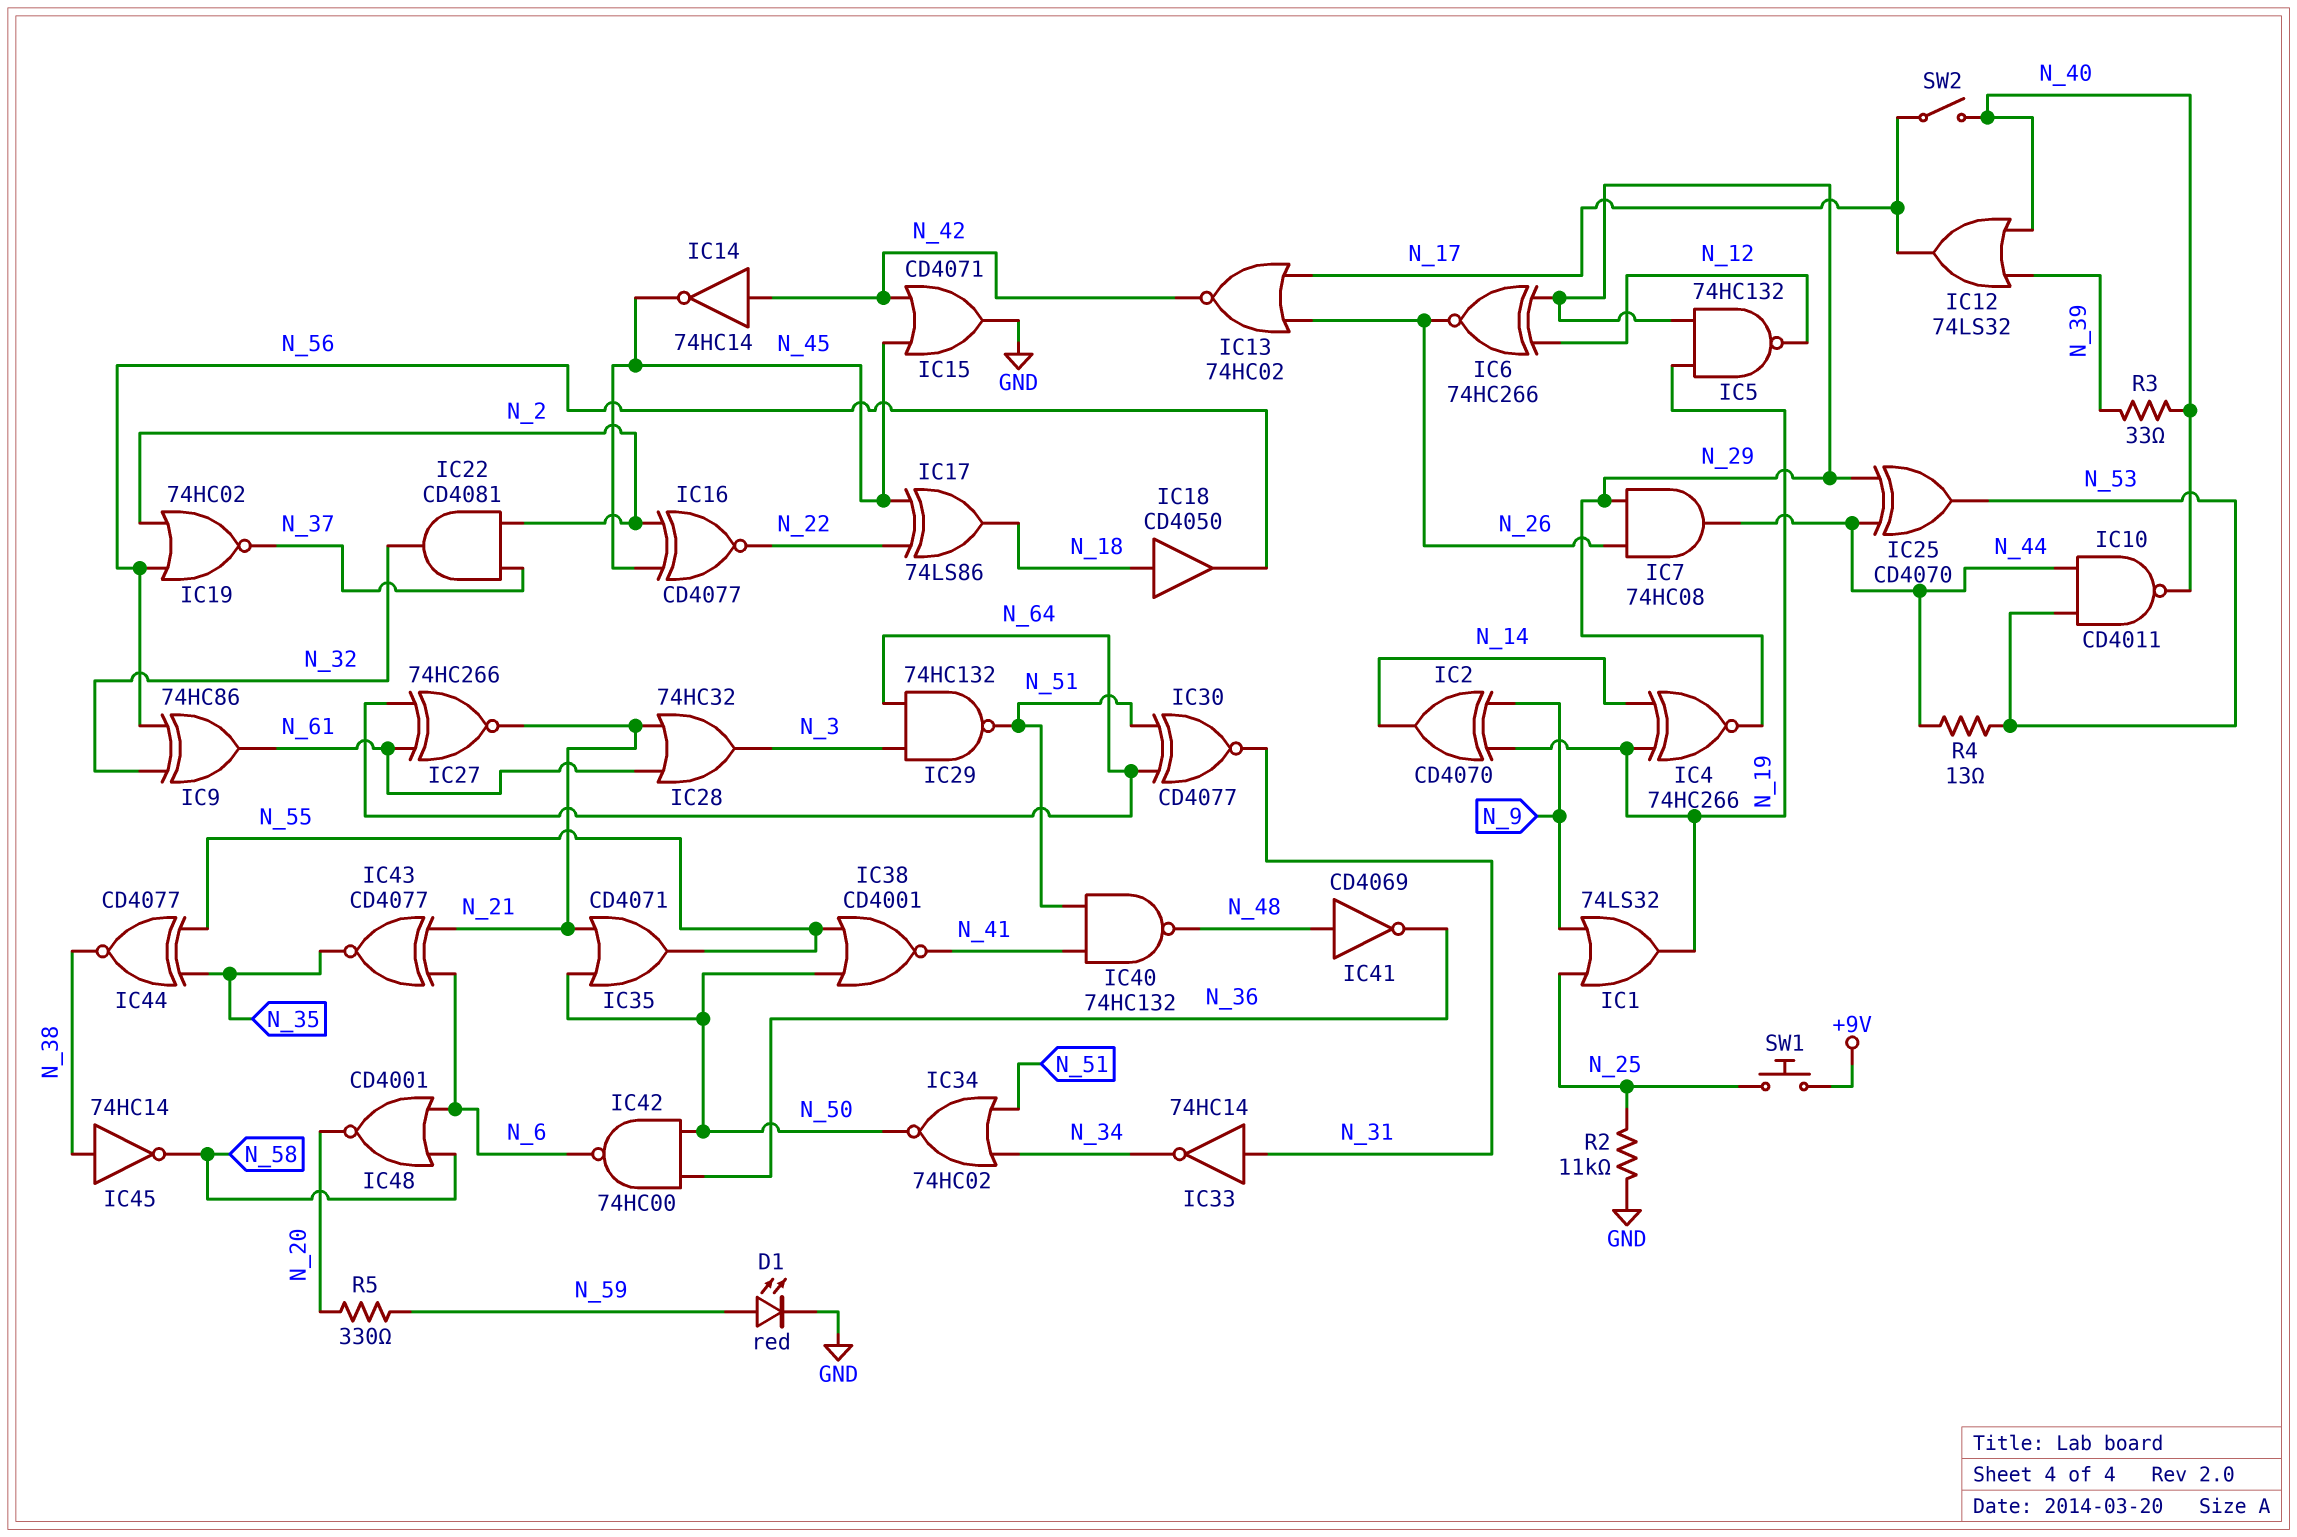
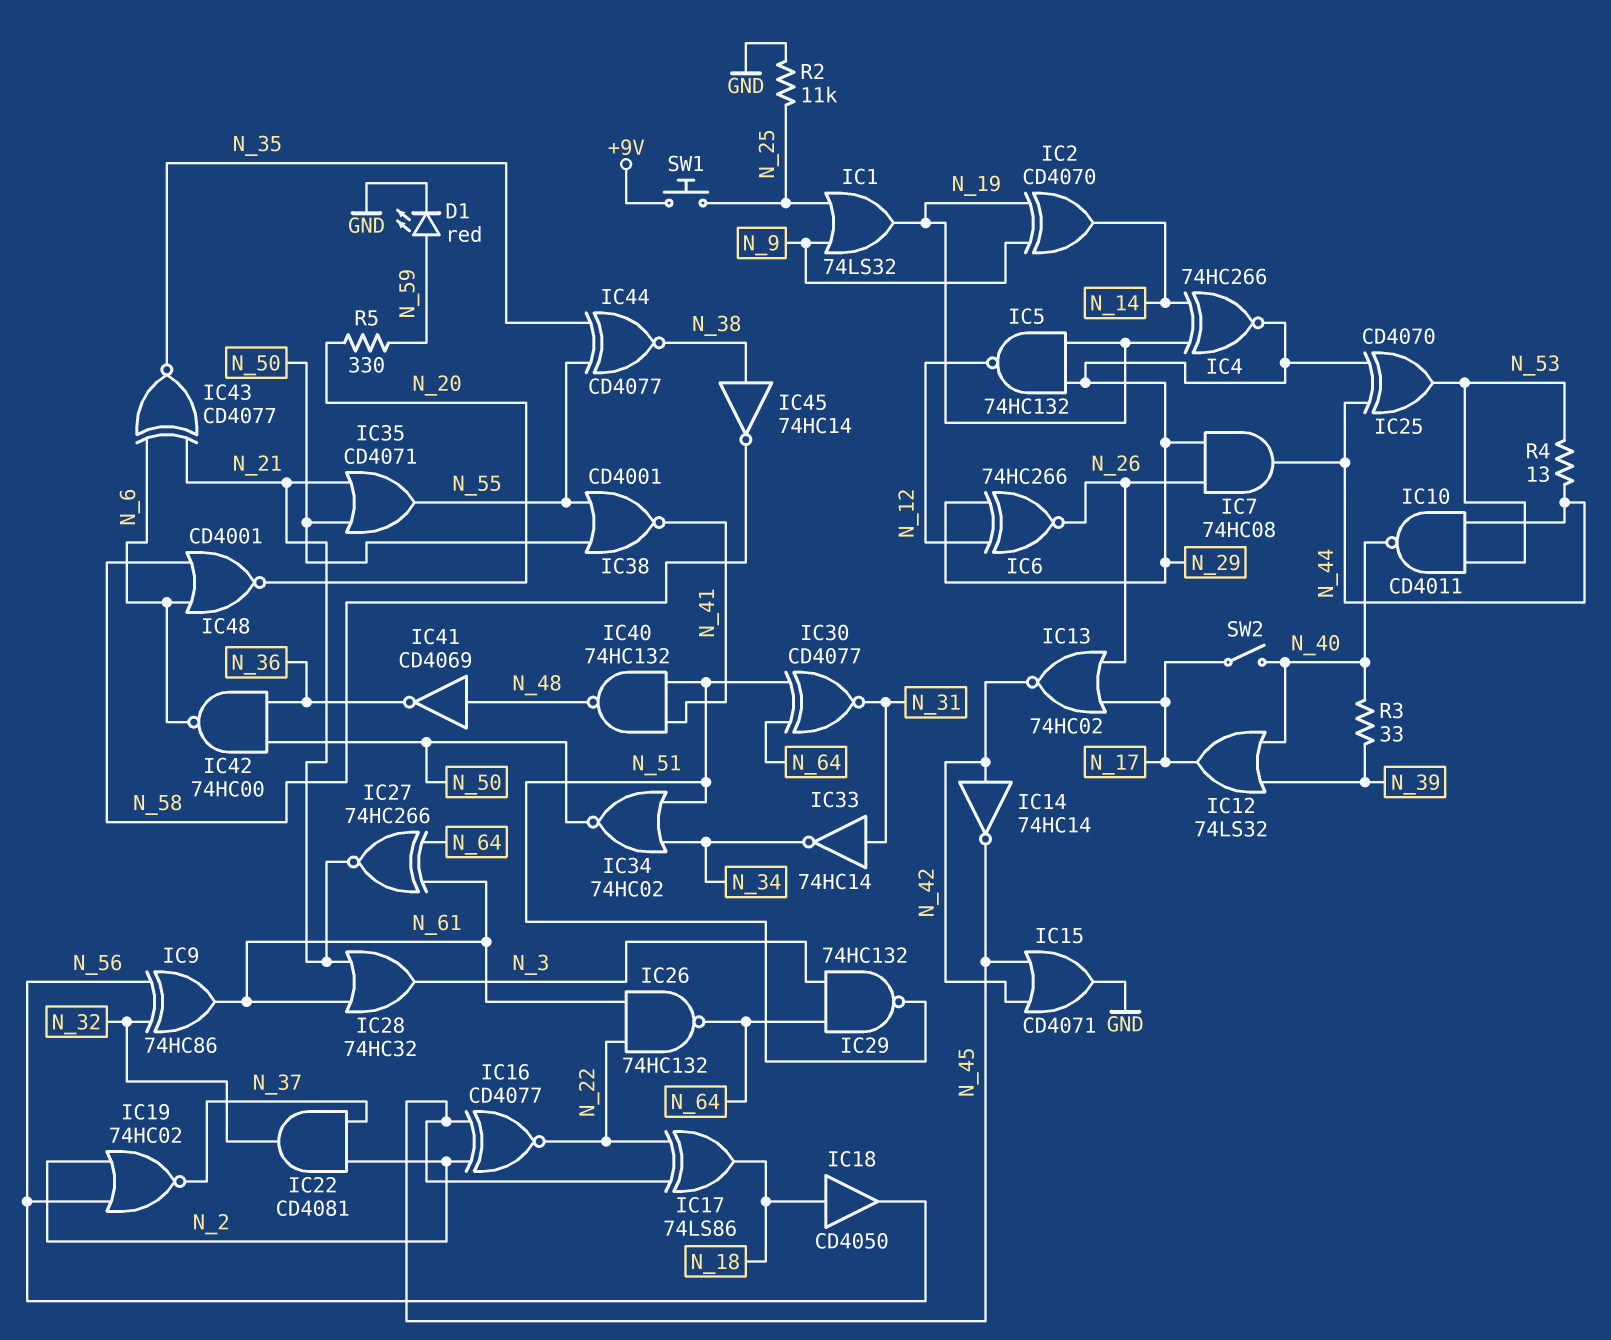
IC26: none -> NAND 74HC132 (in N_22, in N_61, out N_64)

